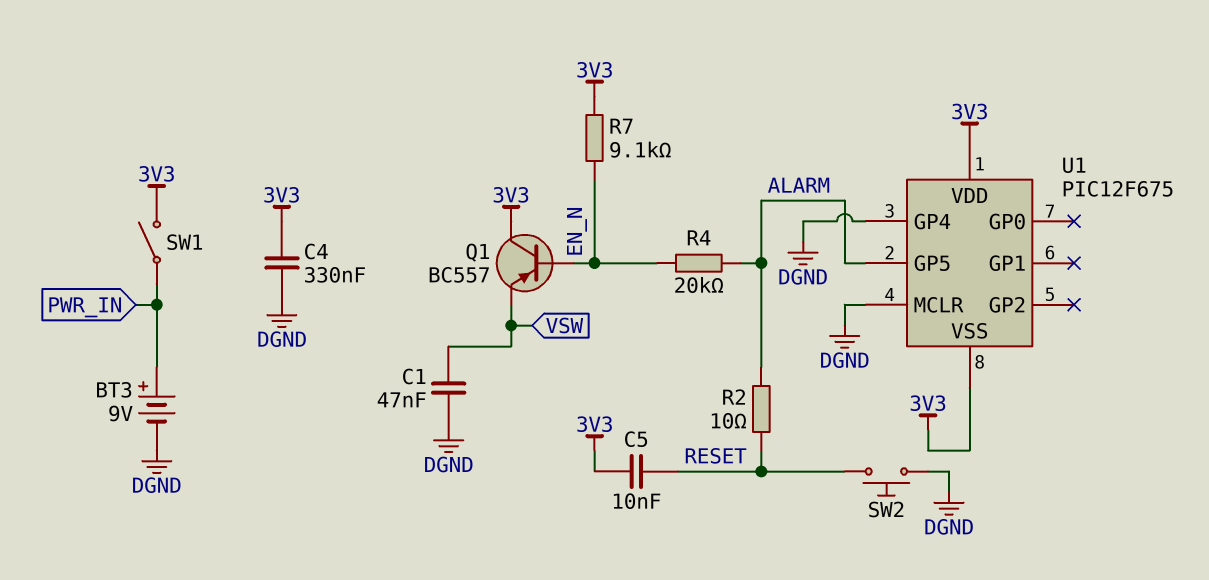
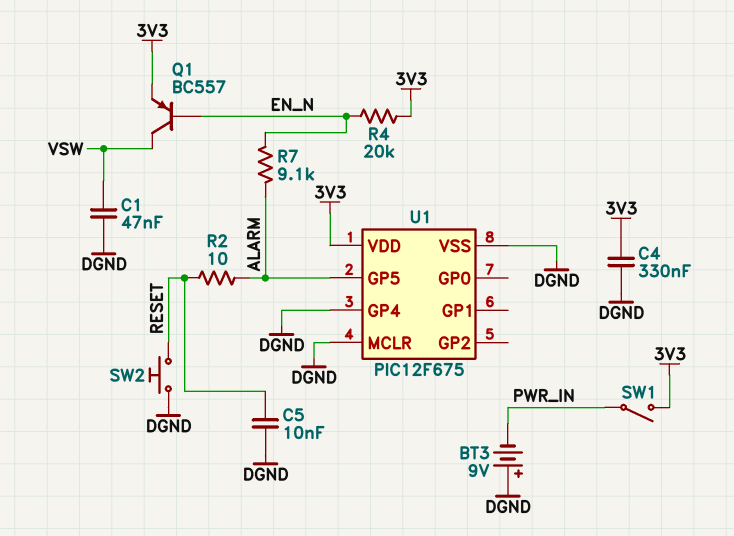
BT3: 9V (plus PWR_IN, minus DGND) -> 9V (plus DGND, minus PWR_IN)
C5: 10nF (3V3, RESET) -> 10nF (DGND, RESET)
Q1: PNP BC557 (B EN_N, C 3V3, E VSW) -> PNP BC557 (B EN_N, C VSW, E 3V3)
R4: 20k (ALARM, EN_N) -> 20k (3V3, EN_N)
R7: 9.1k (3V3, EN_N) -> 9.1k (ALARM, EN_N)
U1 pin VSS: 3V3 -> DGND

